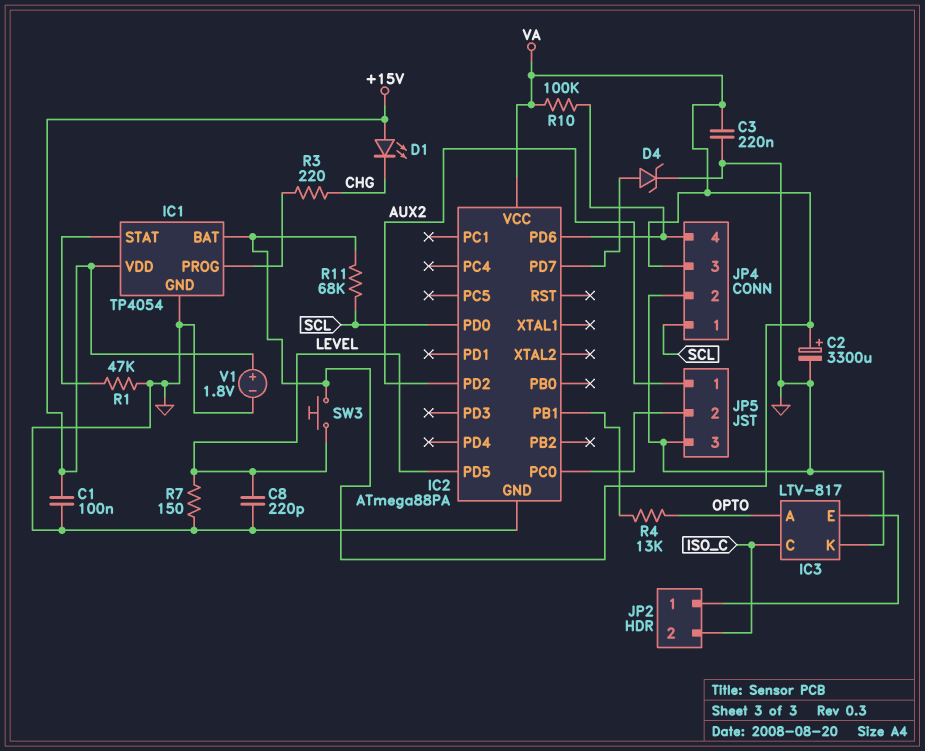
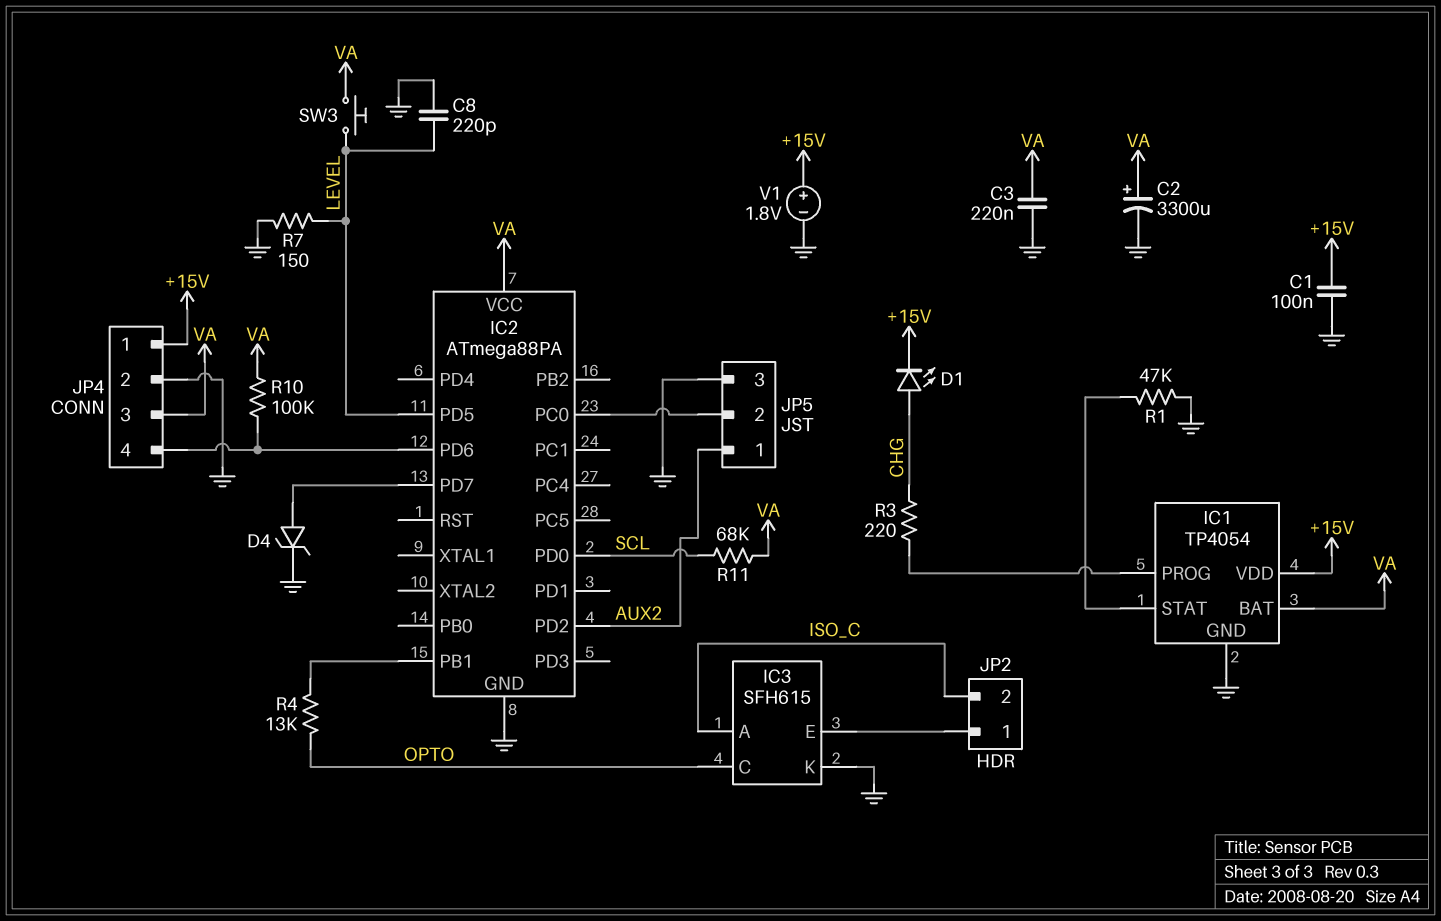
D1: LED (A +15V, K CHG) -> LED (A CHG, K +15V)
IC3: LTV-817 -> SFH615
IC3 pin A: OPTO -> ISO_C
IC3 pin C: ISO_C -> OPTO
JP4 pin 1: SCL -> +15V

